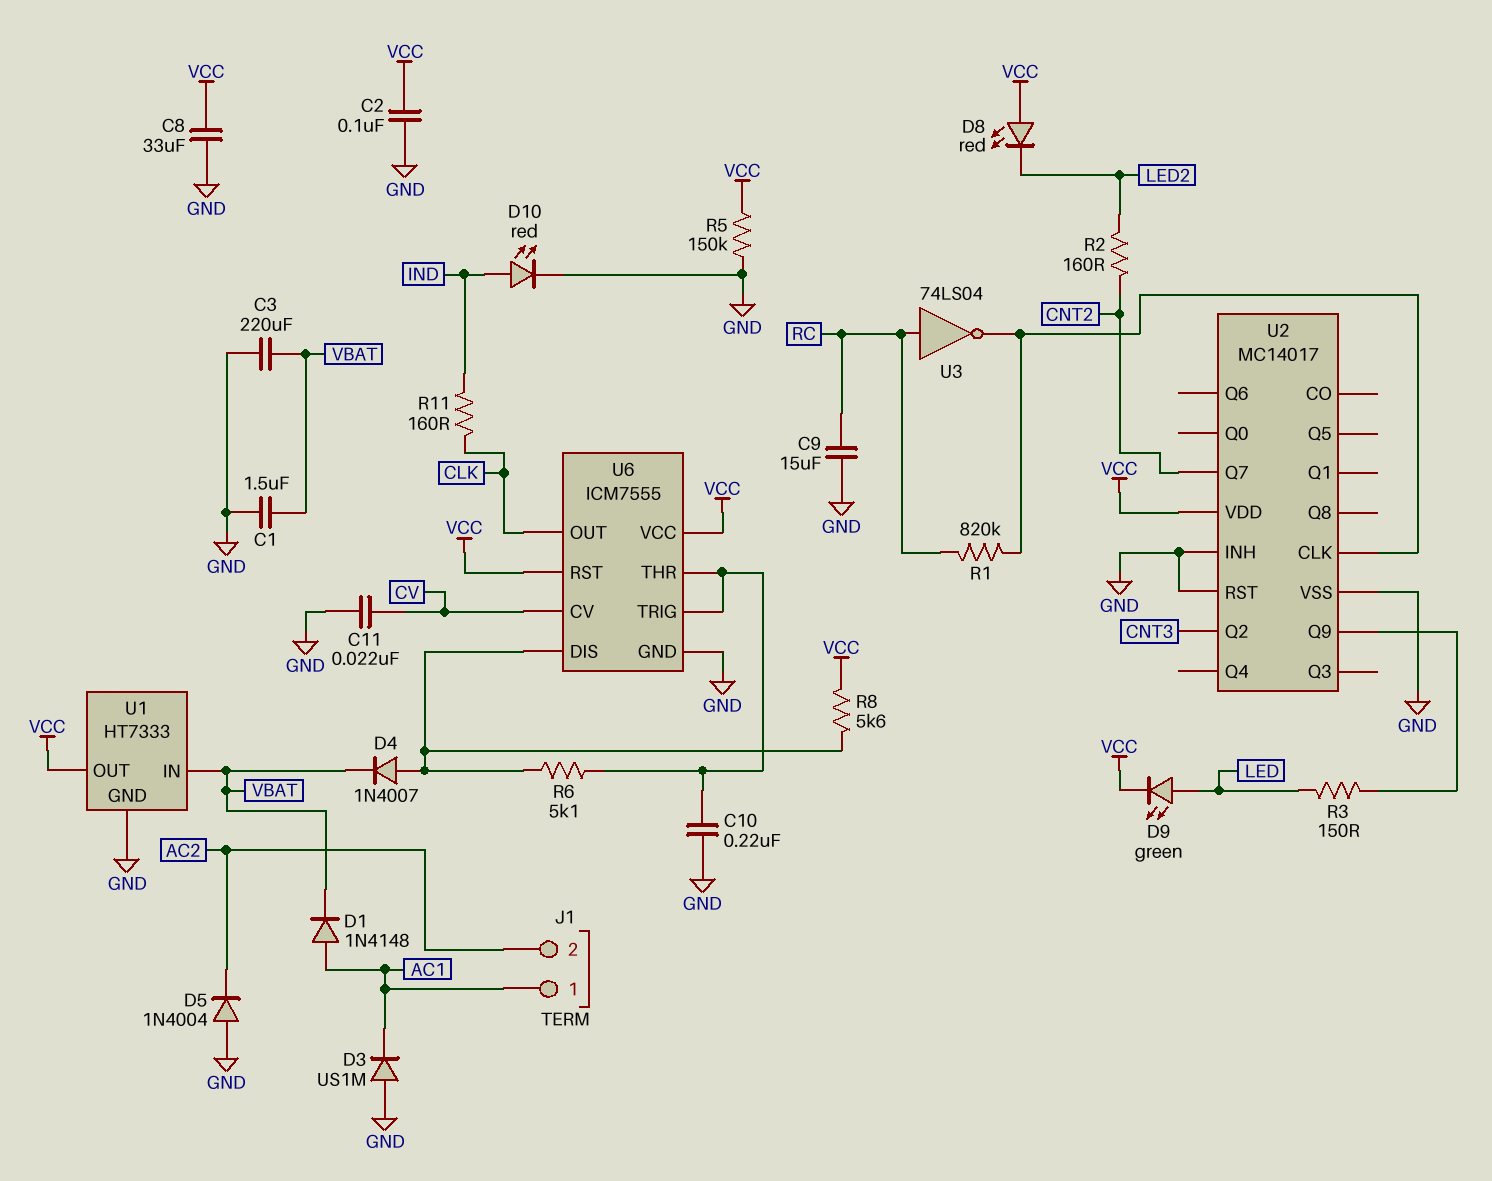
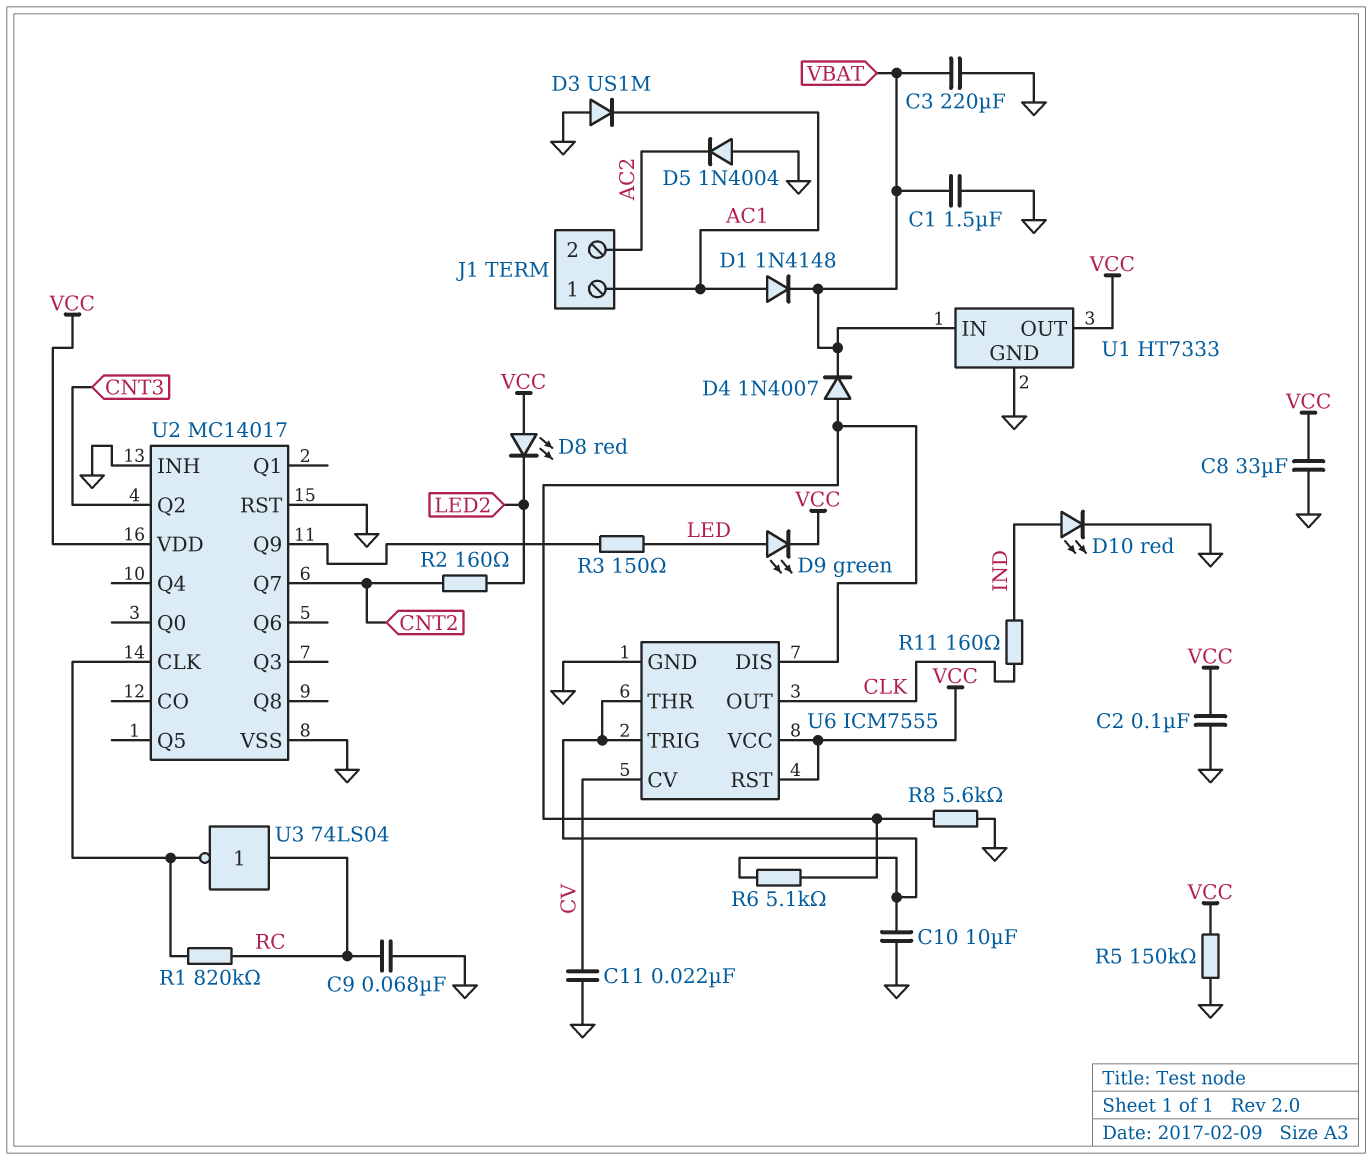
C9: 15uF (GND, RC) -> 68nF (GND, RC)
C10: 220nF (GND, U6/THR) -> 10uF (GND, U6/THR)
R8: 5.6k (U6/DIS, VCC) -> 5.6k (GND, U6/DIS)

